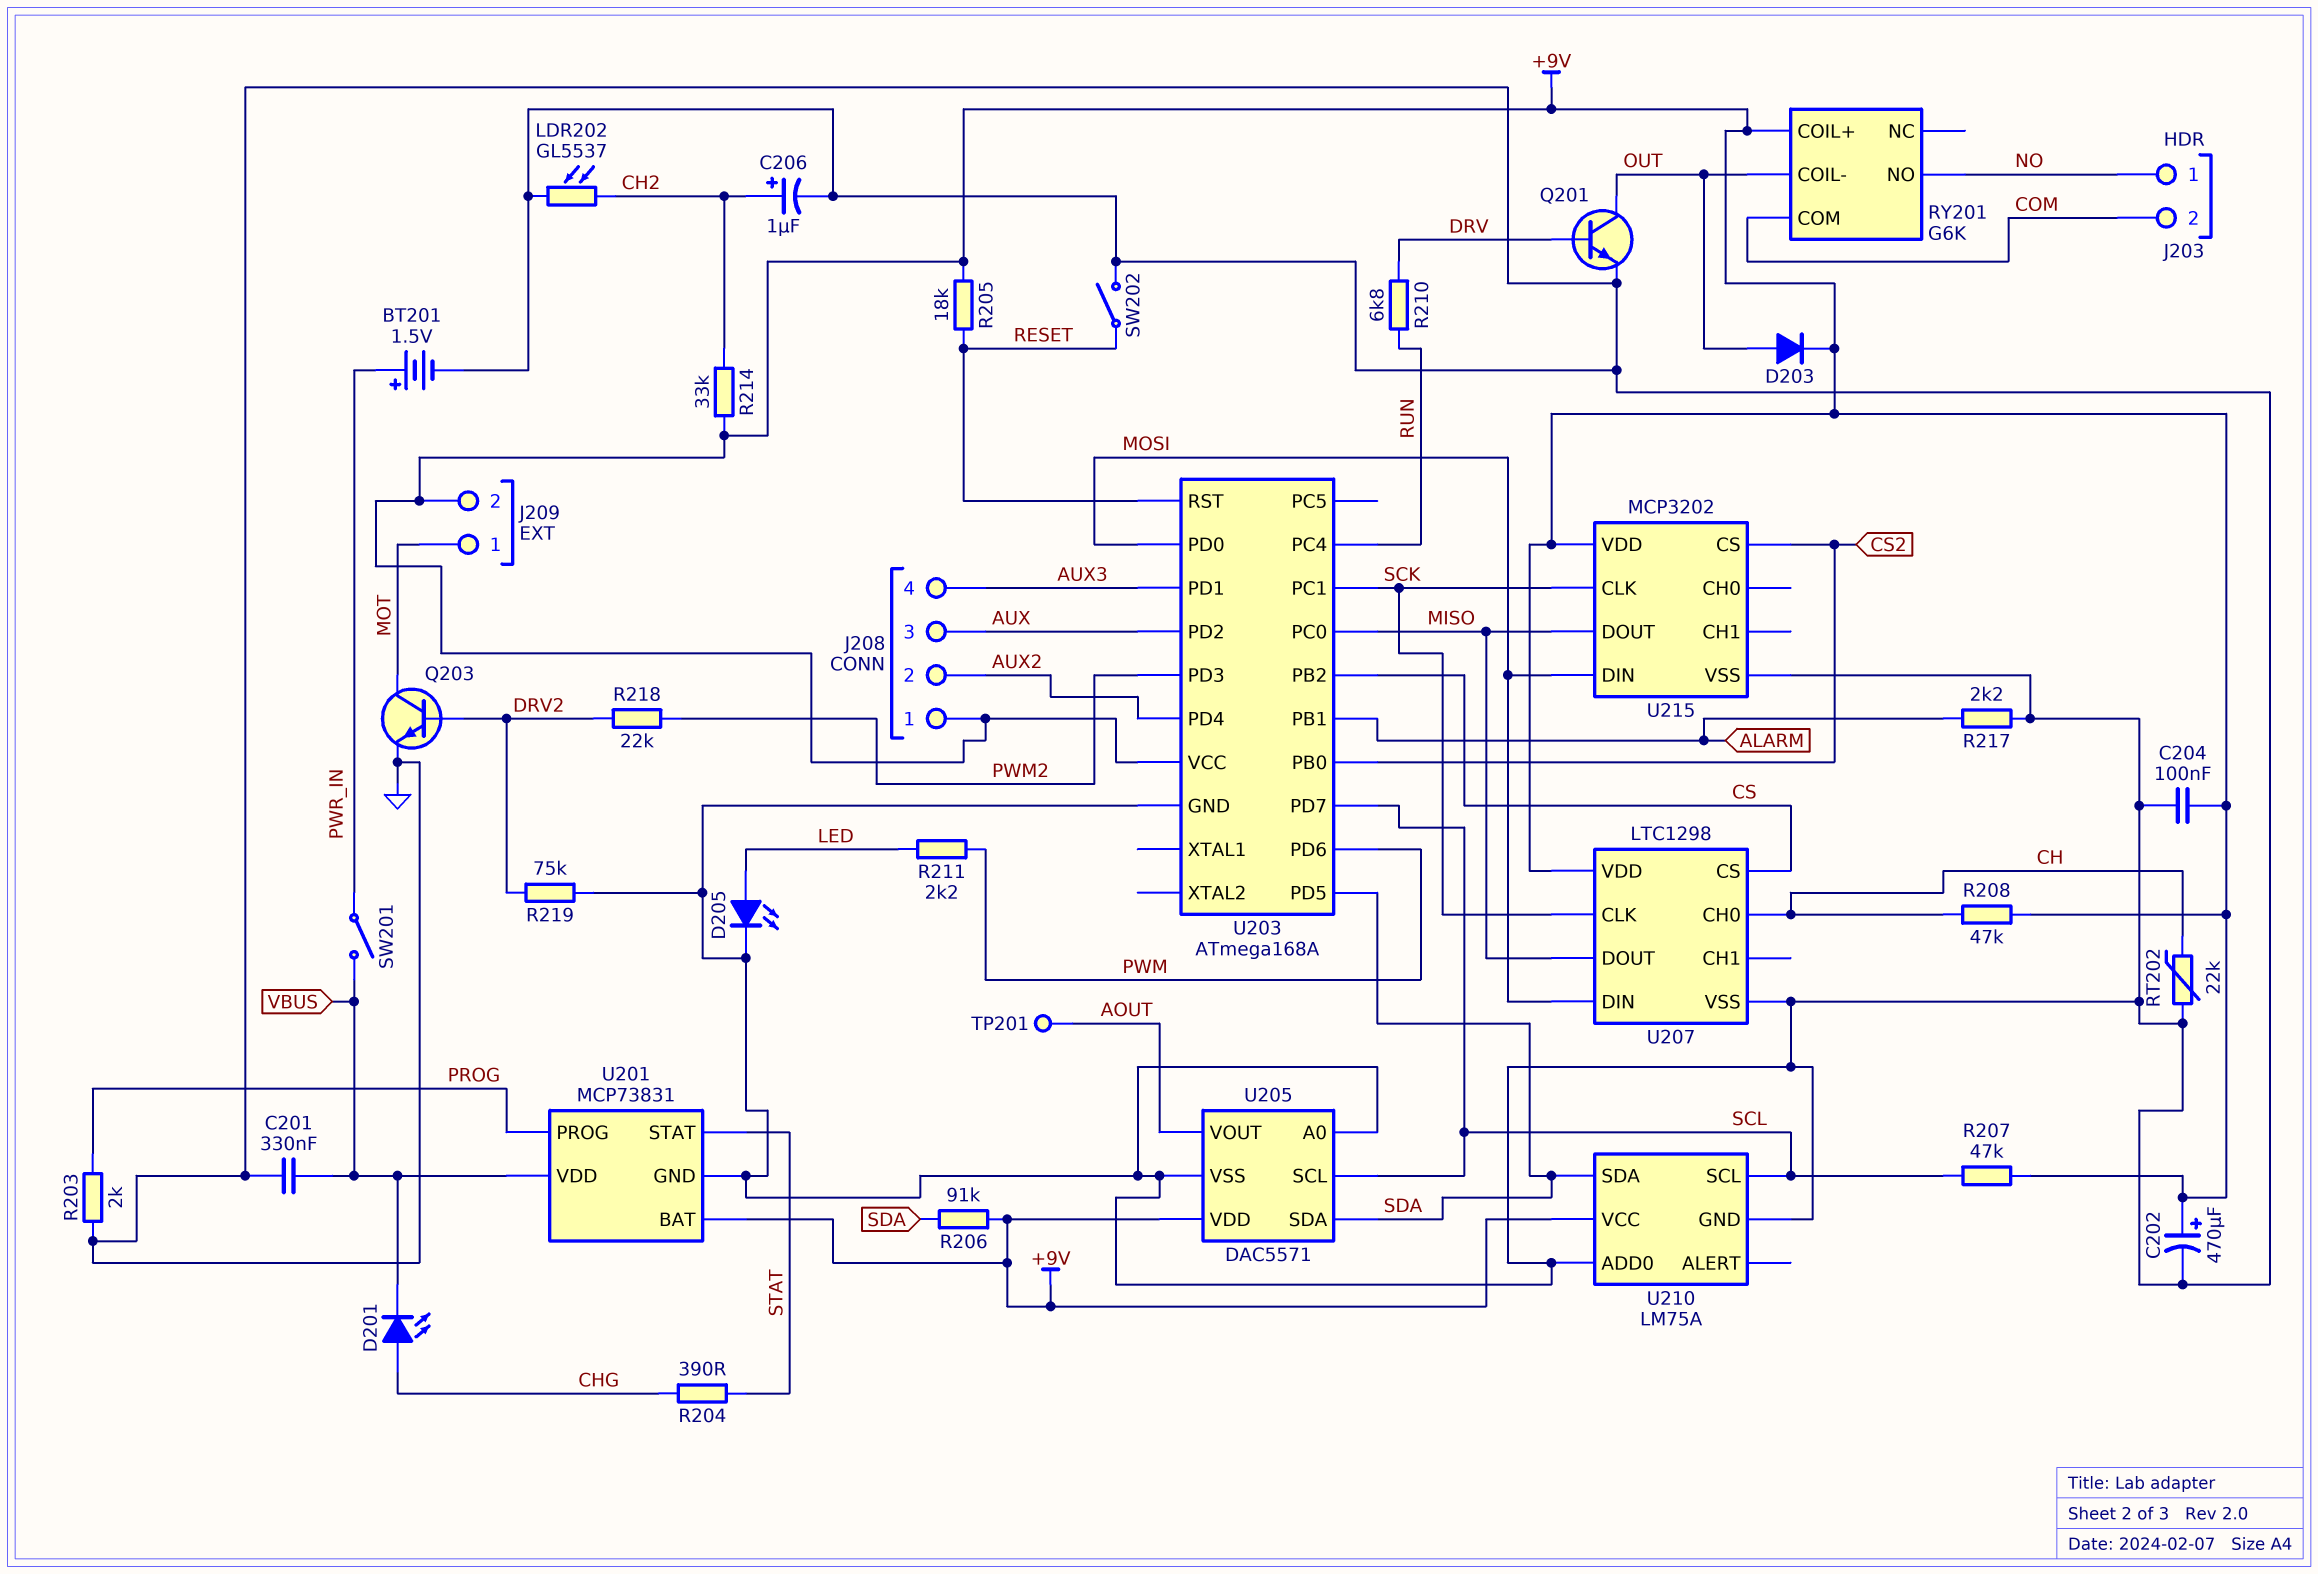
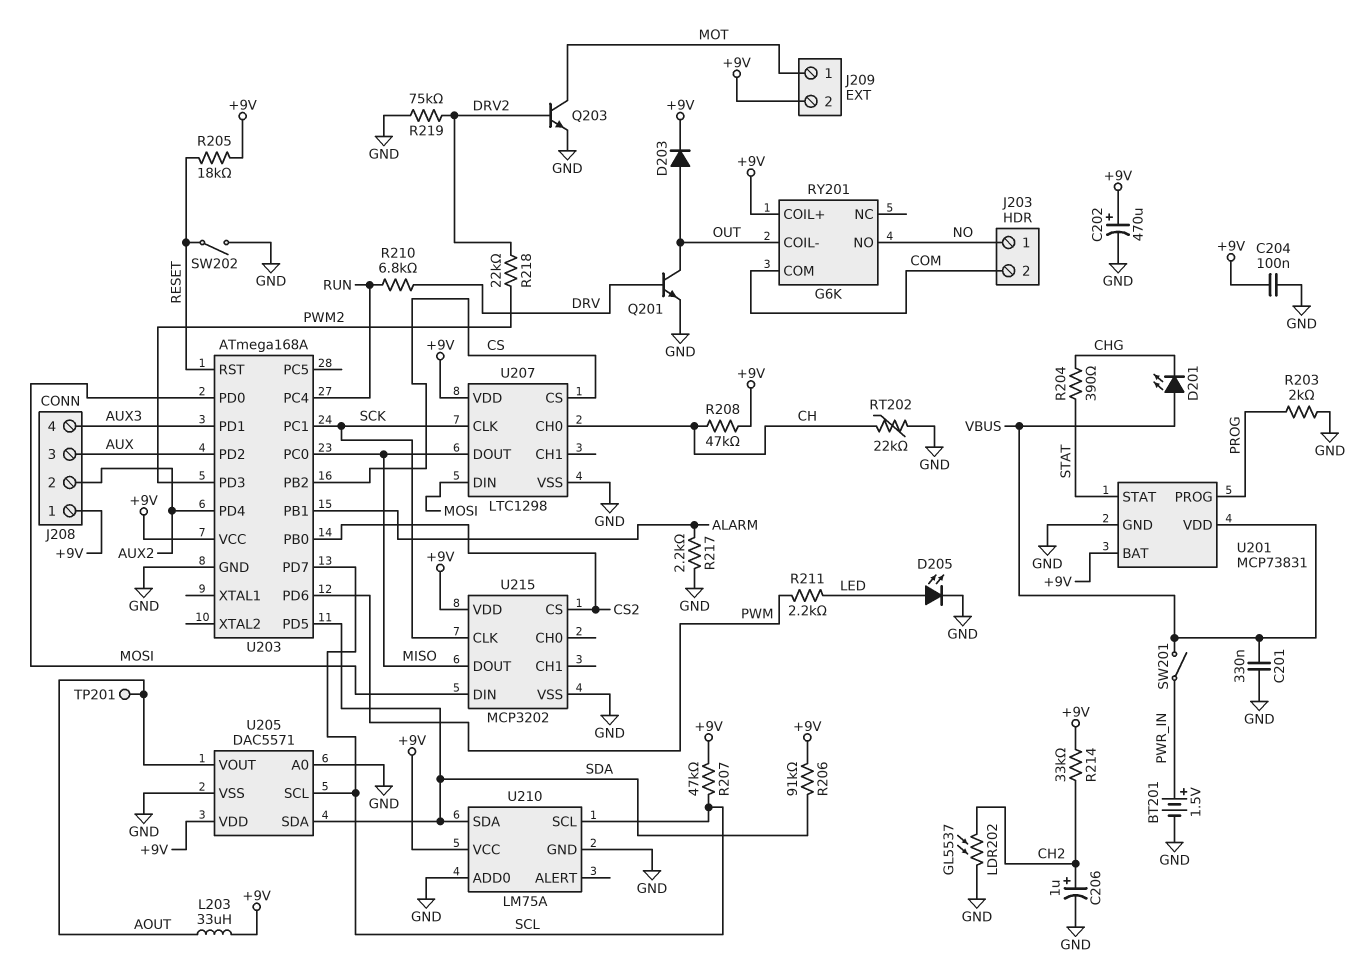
D201: LED (A CHG, K VBUS) -> LED (A VBUS, K CHG)
L203: none -> 33uH (+9V, AOUT)

